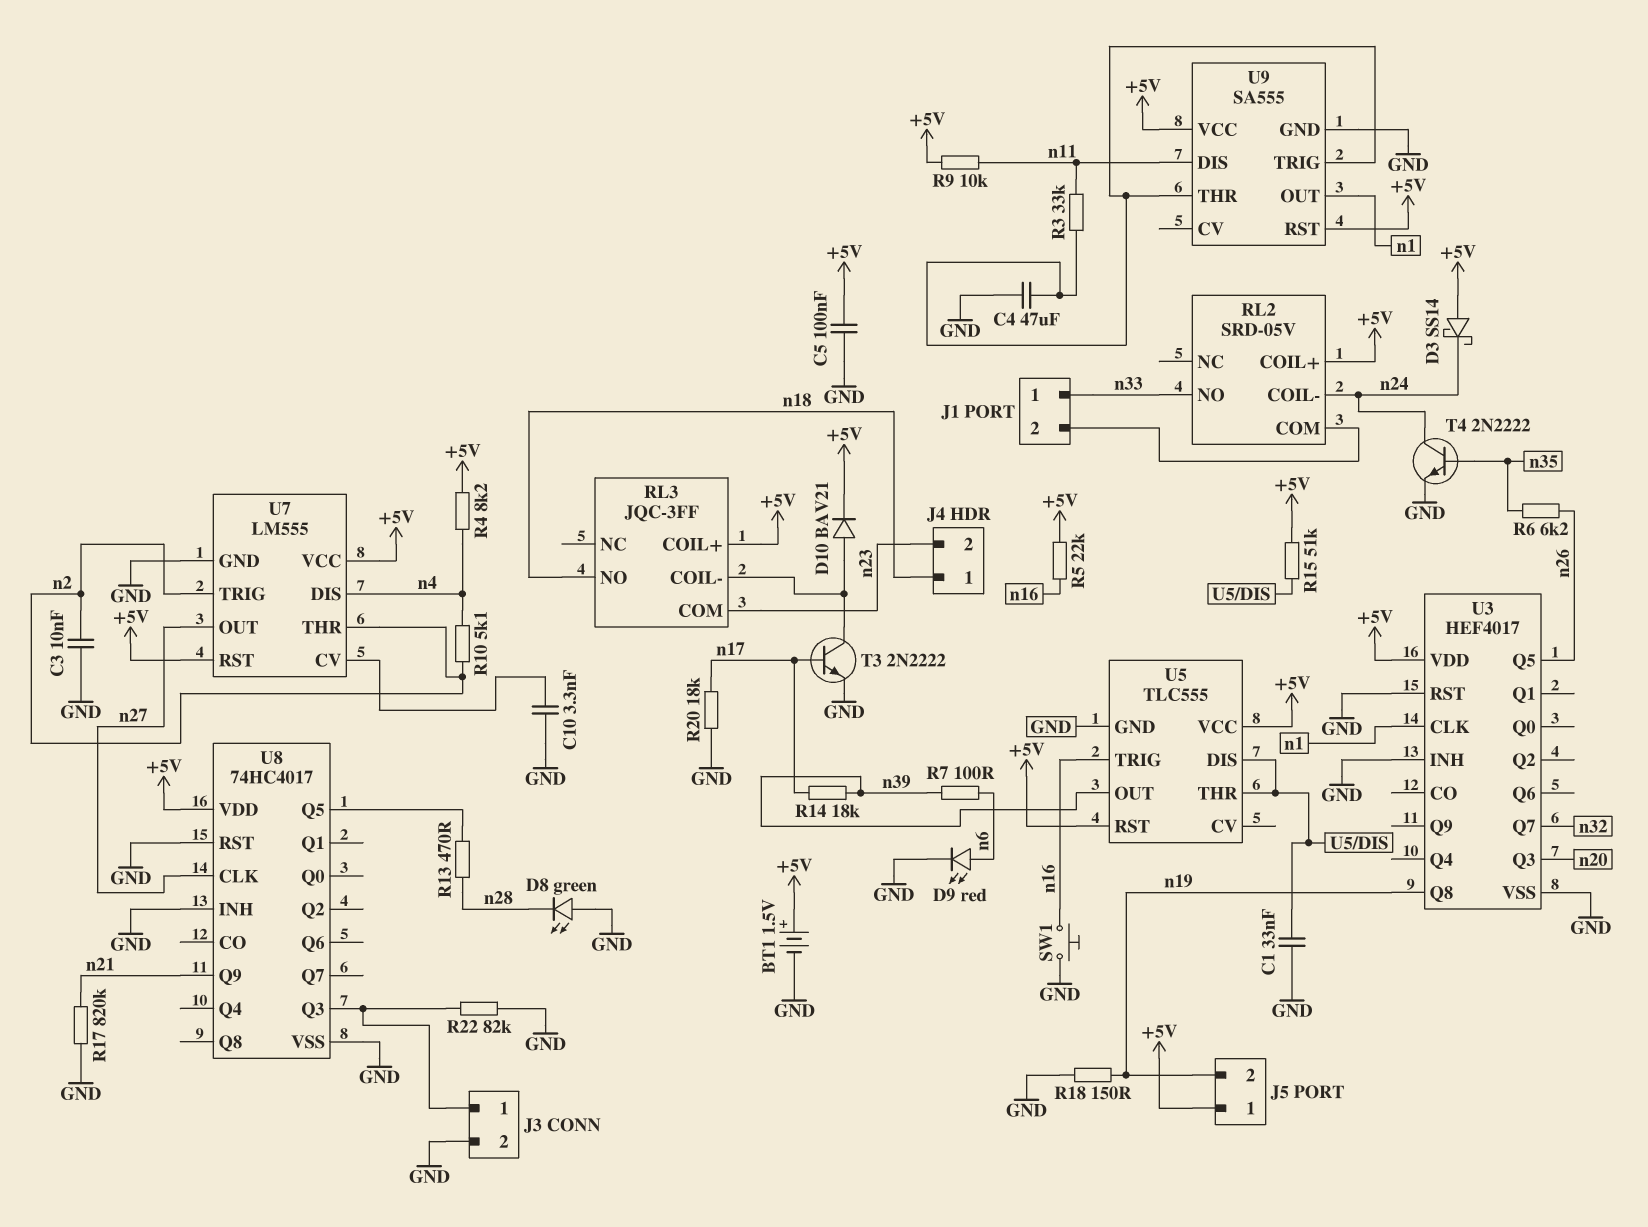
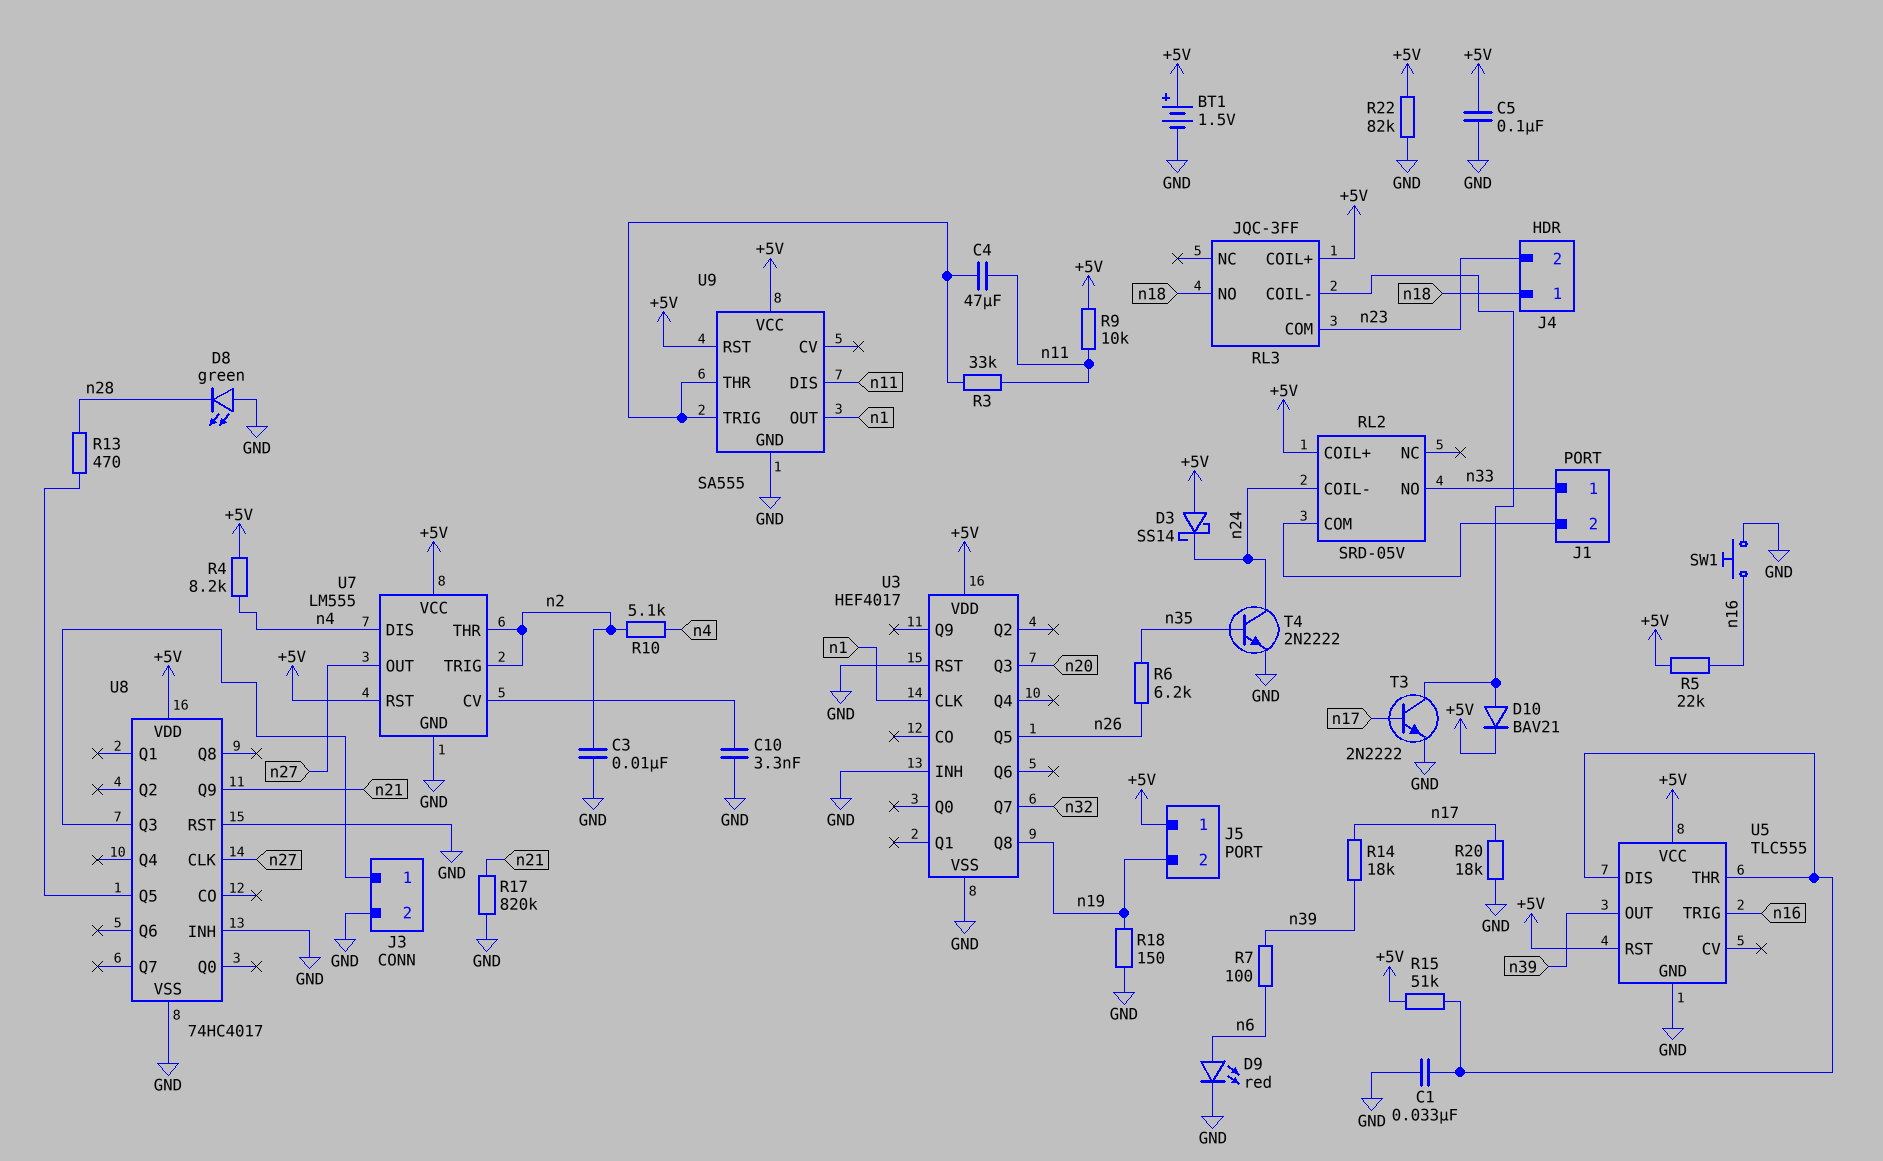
C4: 47uF (GND, U9/THR) -> 47uF (U9/THR, n11)
R22: 82k (GND, J3/1) -> 82k (+5V, GND)

